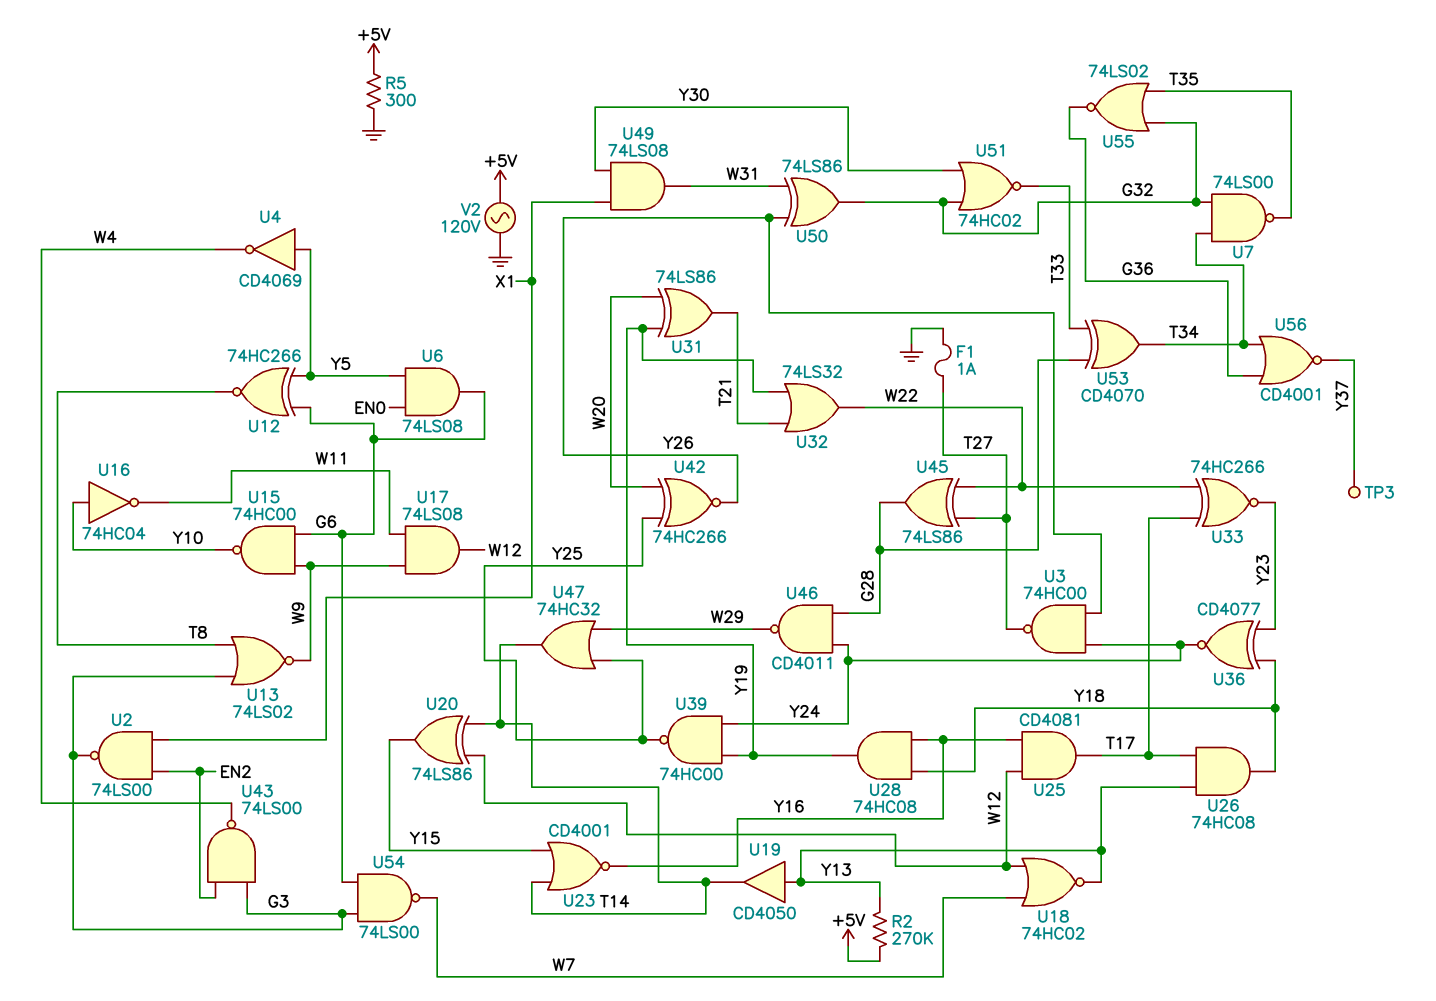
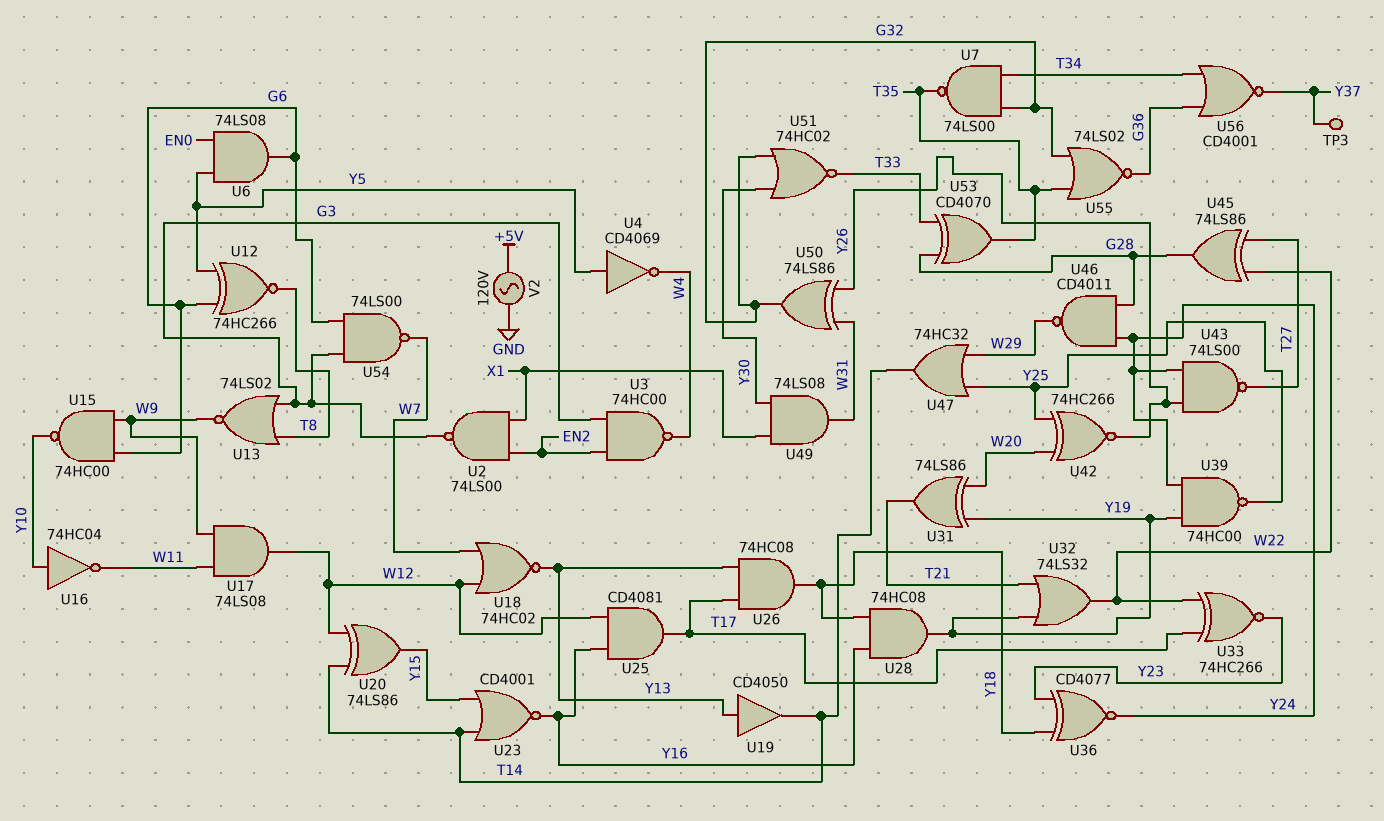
F1: 1A (GND, T27) -> none
R2: 270k (+5V, Y13) -> none
R5: 300 (+5V, GND) -> none
U3: NAND 74HC00 (in Y24, in Y26, out T27) -> NAND 74HC00 (in EN2, in G3, out W4)
U43: NAND 74LS00 (in EN2, in G3, out W4) -> NAND 74LS00 (in Y24, in Y26, out T27)
U53: XOR CD4070 (in G28, in T33, out T34) -> XOR CD4070 (in G28, in T33, out T35)

